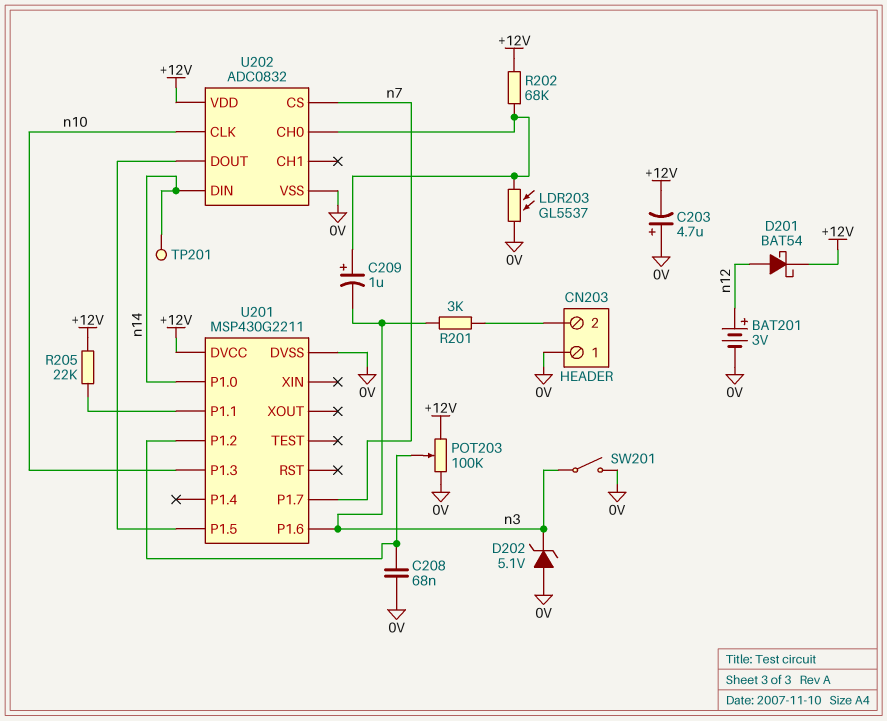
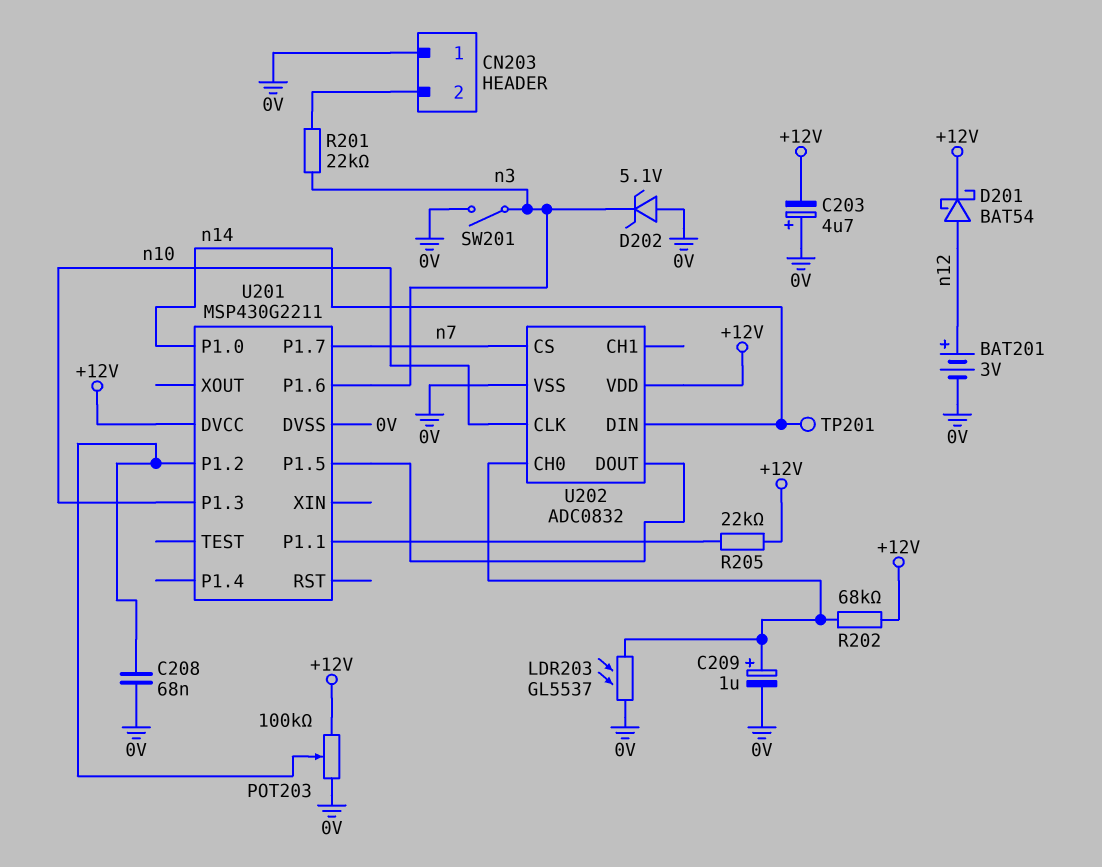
C209: 1uF (plus U202/CH0, minus n3) -> 1uF (plus U202/CH0, minus 0V)
R201: 3k (CN203/2, n3) -> 22k (CN203/2, n3)

